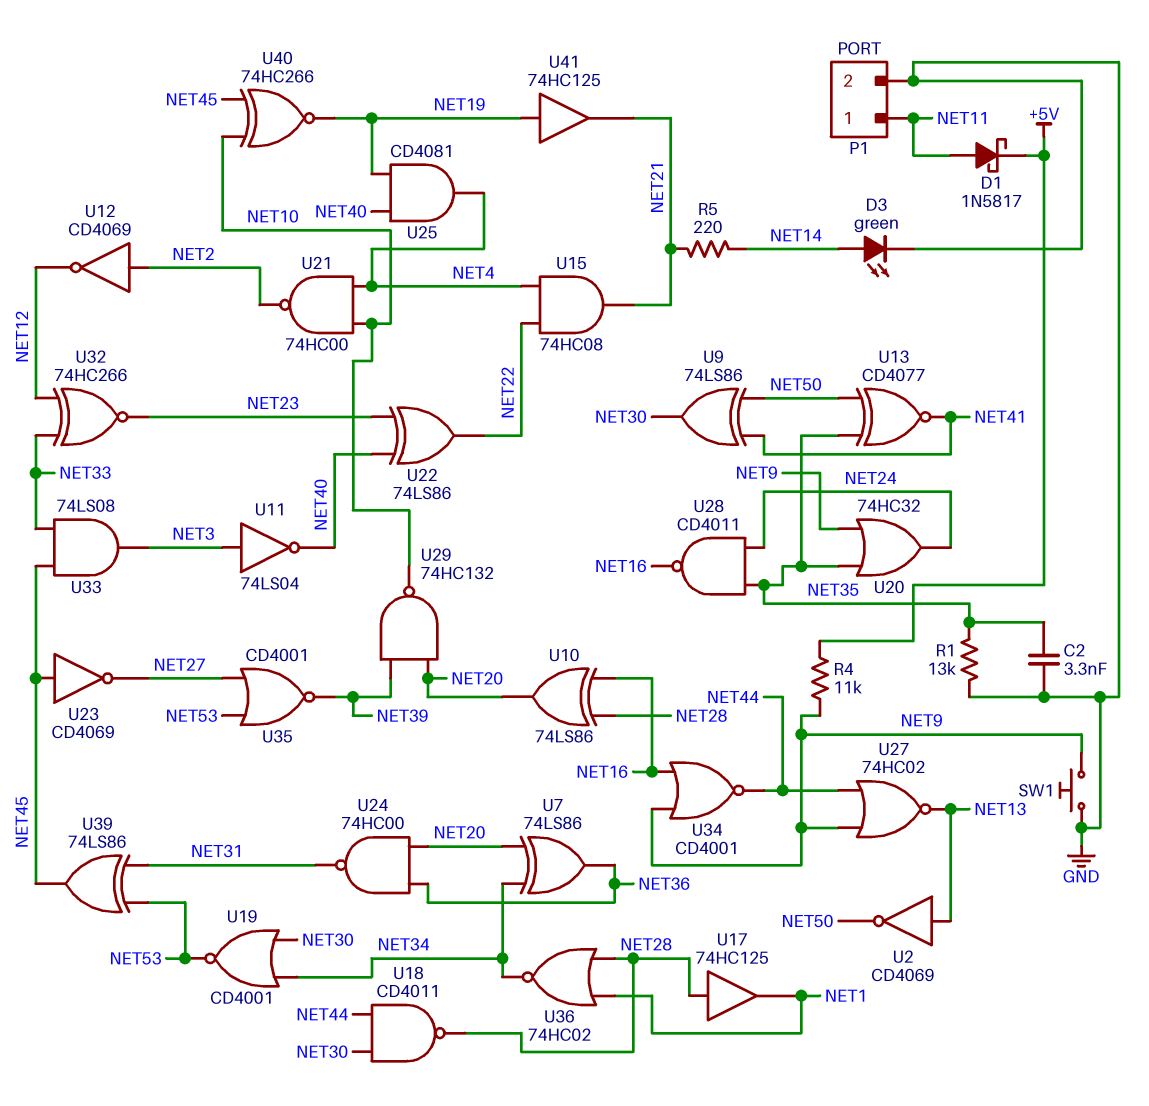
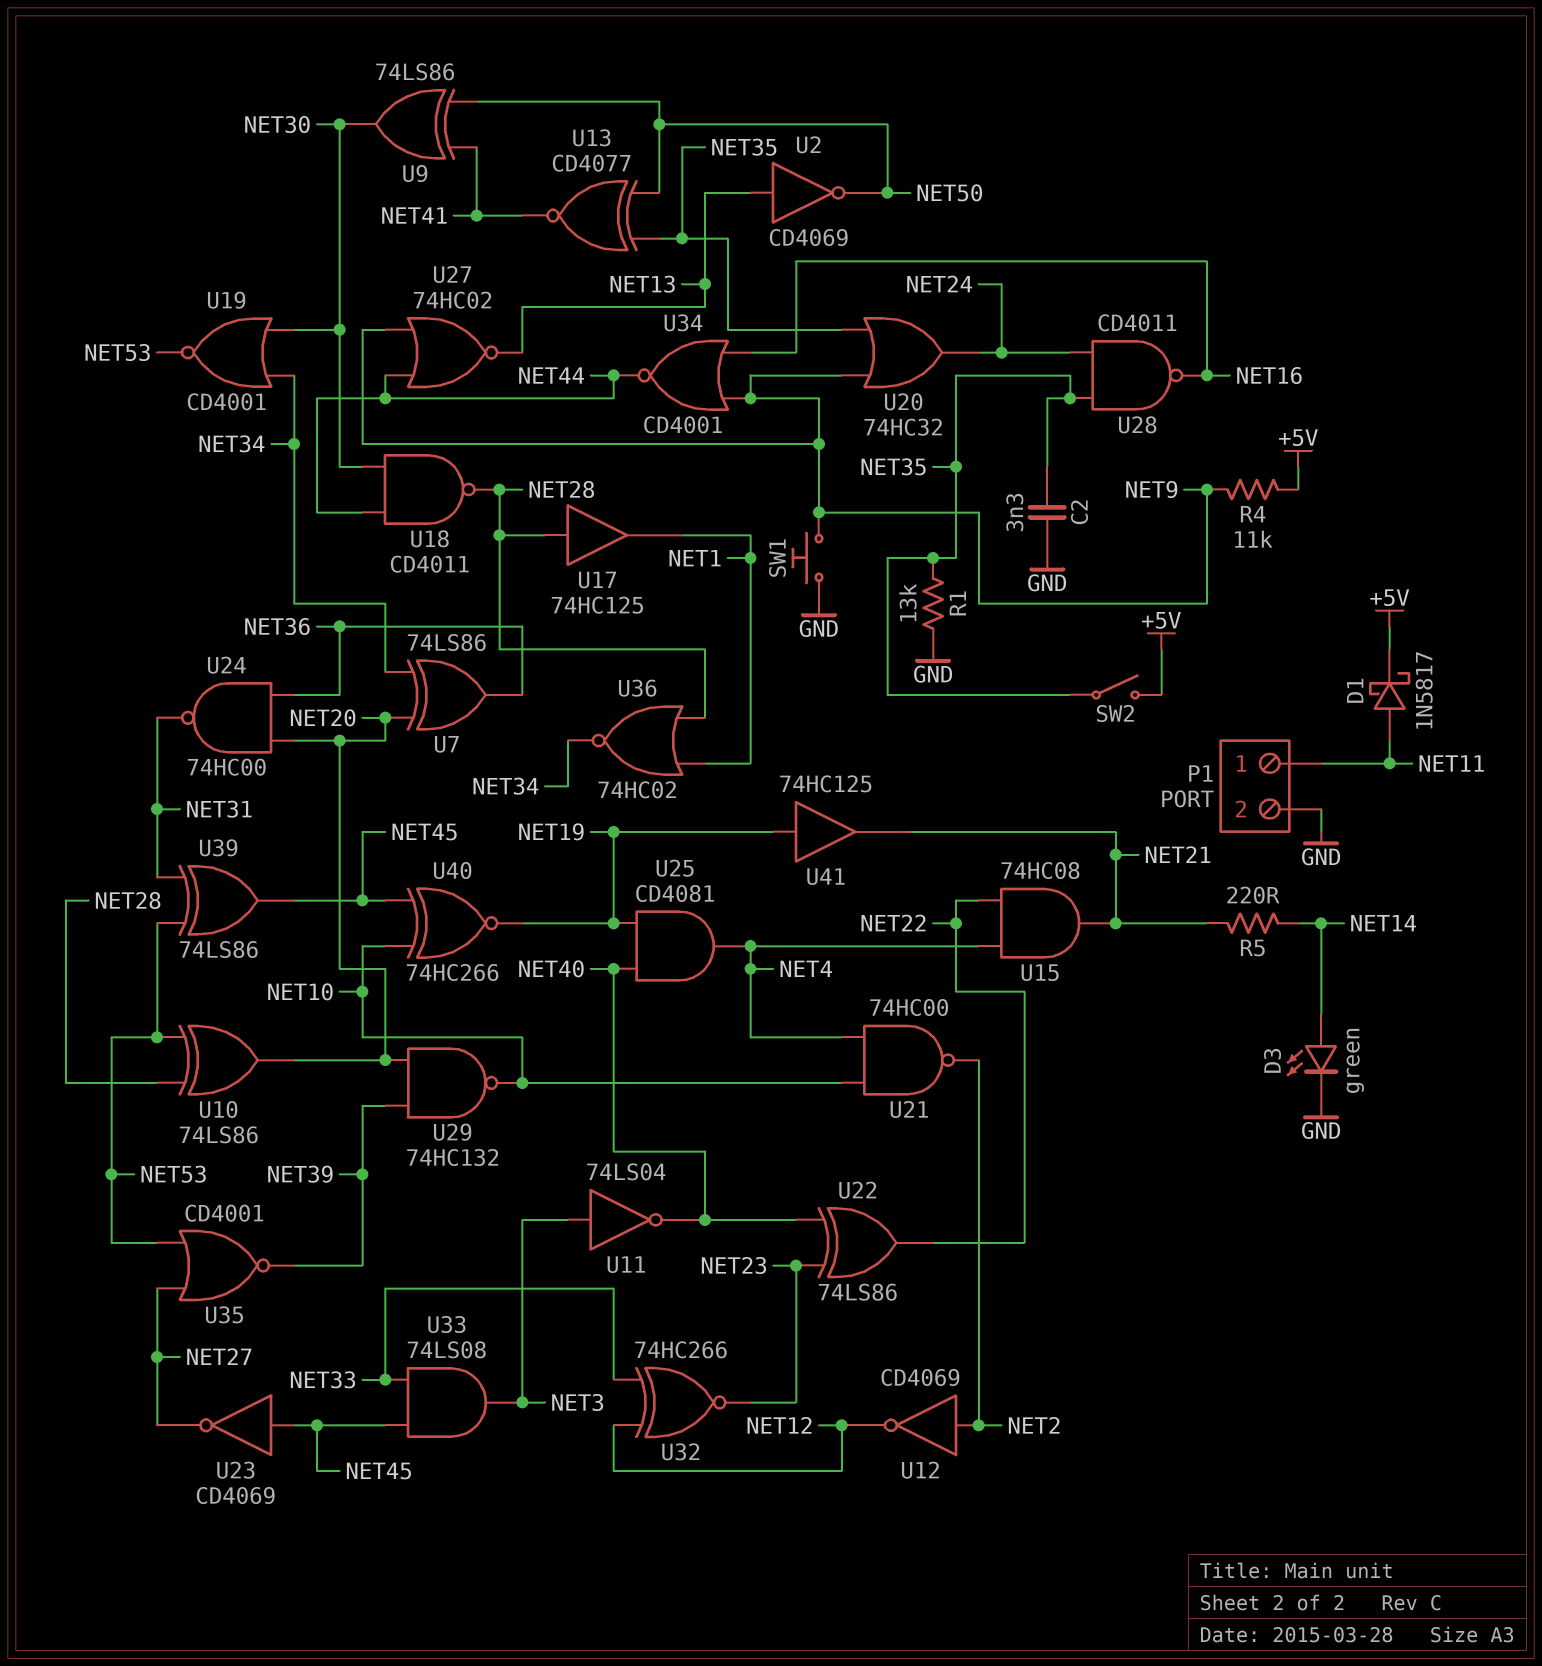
SW2: none -> switch (+5V, NET35)
U10: XOR 74LS86 (in NET16, in NET28, out NET20) -> XOR 74LS86 (in NET28, in NET53, out NET20)

